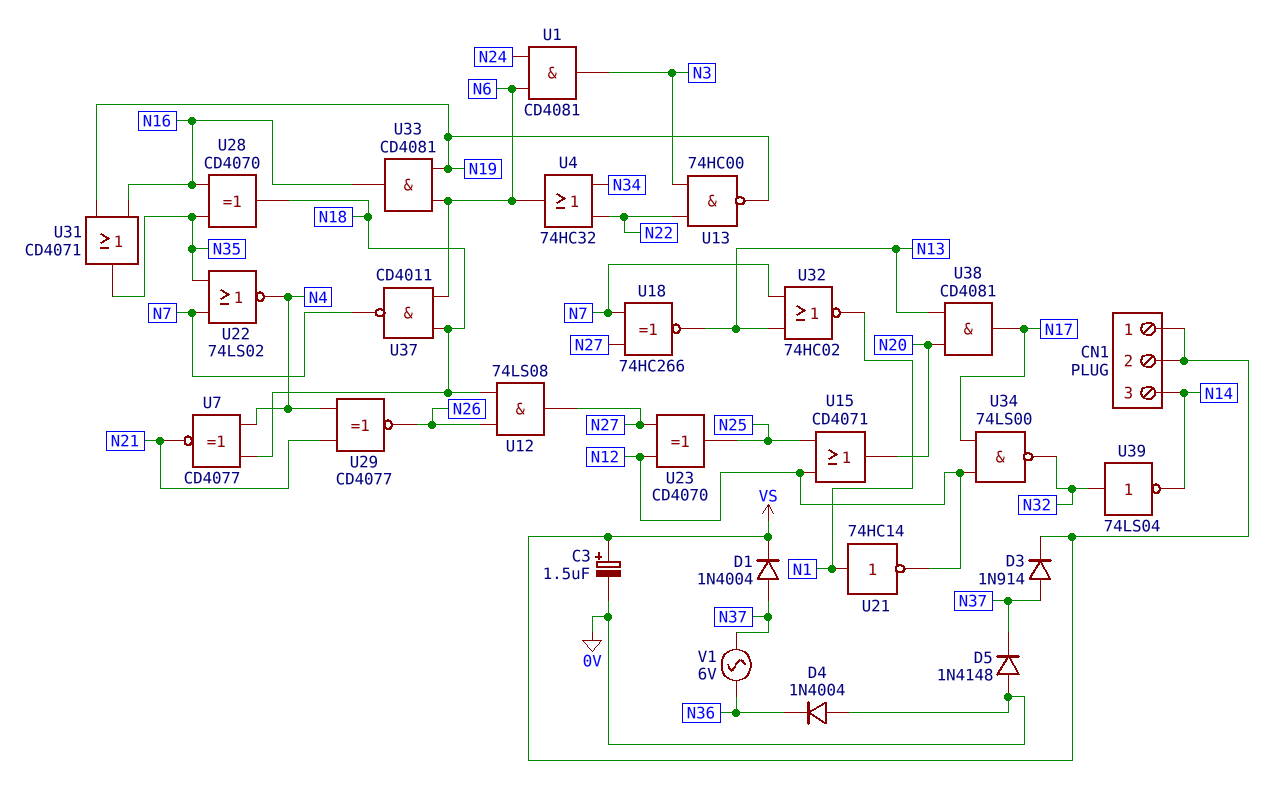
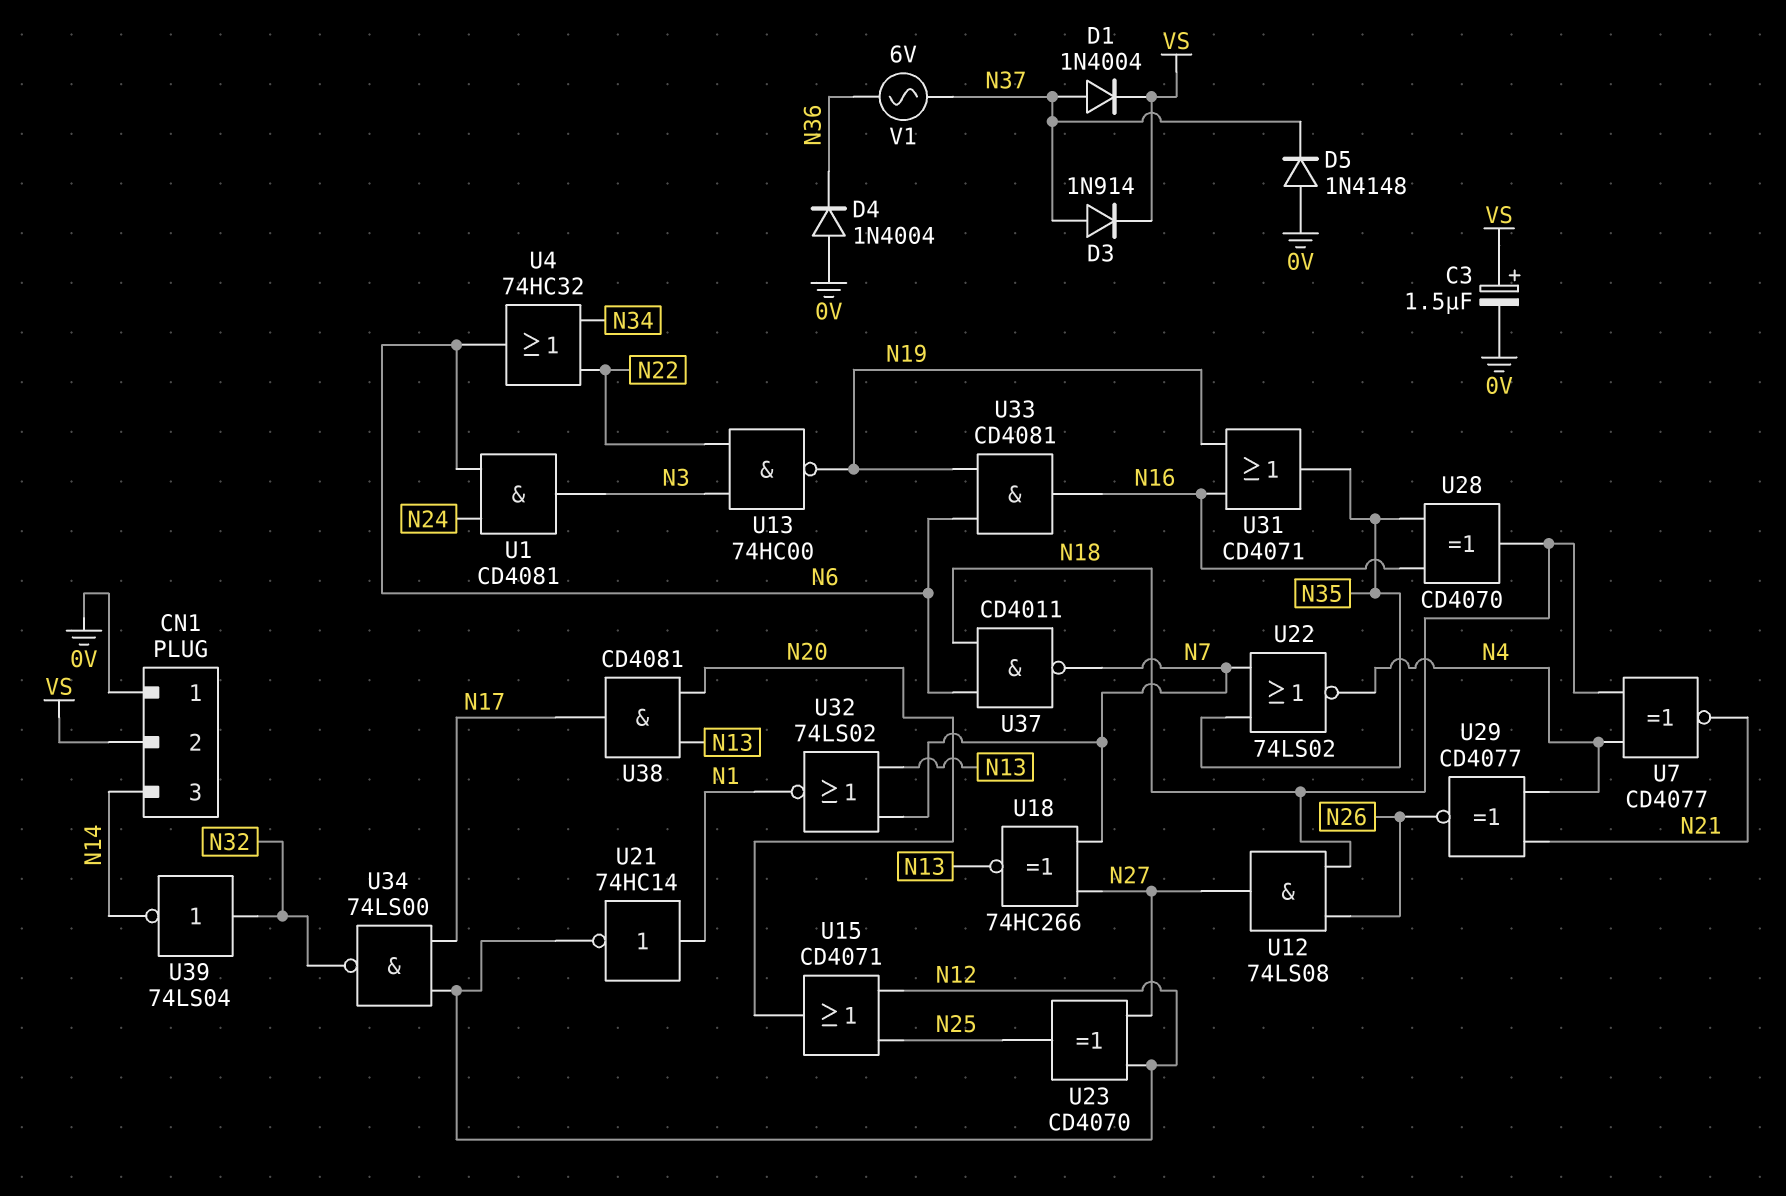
CN1 pin 1: VS -> 0V
U32: NOR 74HC02 (in N7, in N13, out N1) -> NOR 74LS02 (in N7, in N13, out N1)

